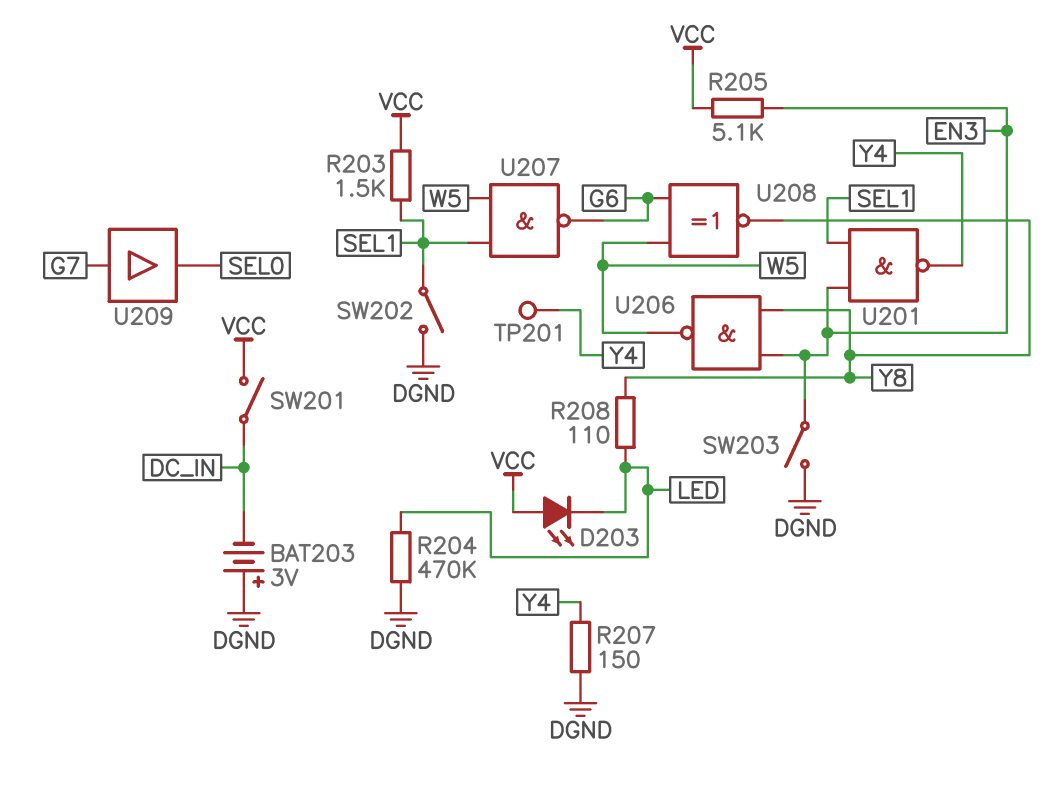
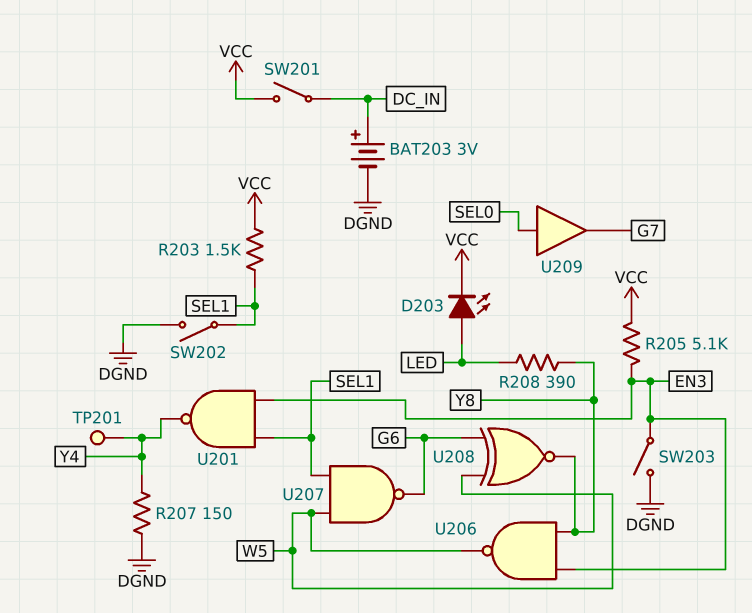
BAT203: 3V (plus DGND, minus DC_IN) -> 3V (plus DC_IN, minus DGND)
D203: LED (A VCC, K LED) -> LED (A LED, K VCC)
R204: 470k (DGND, LED) -> none
R208: 110 (LED, Y8) -> 390 (LED, Y8)
U209: buffer (in G7, out SEL0) -> buffer (in SEL0, out G7)

